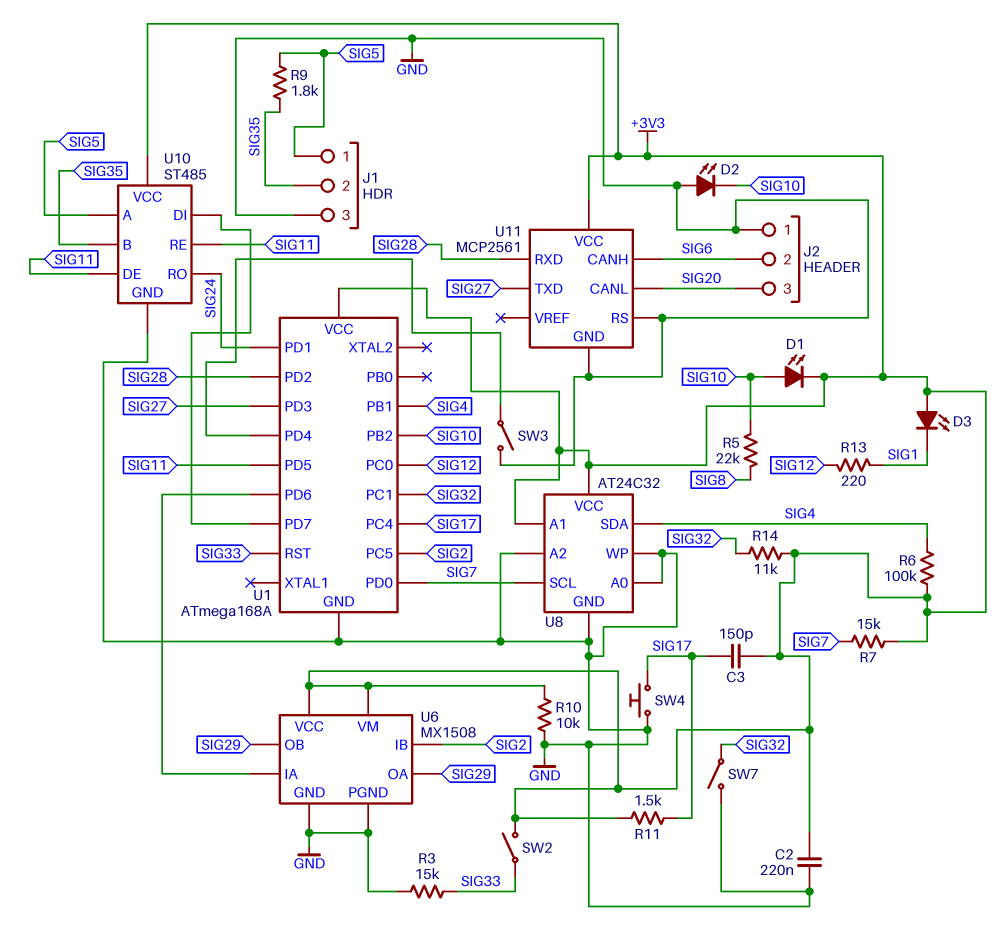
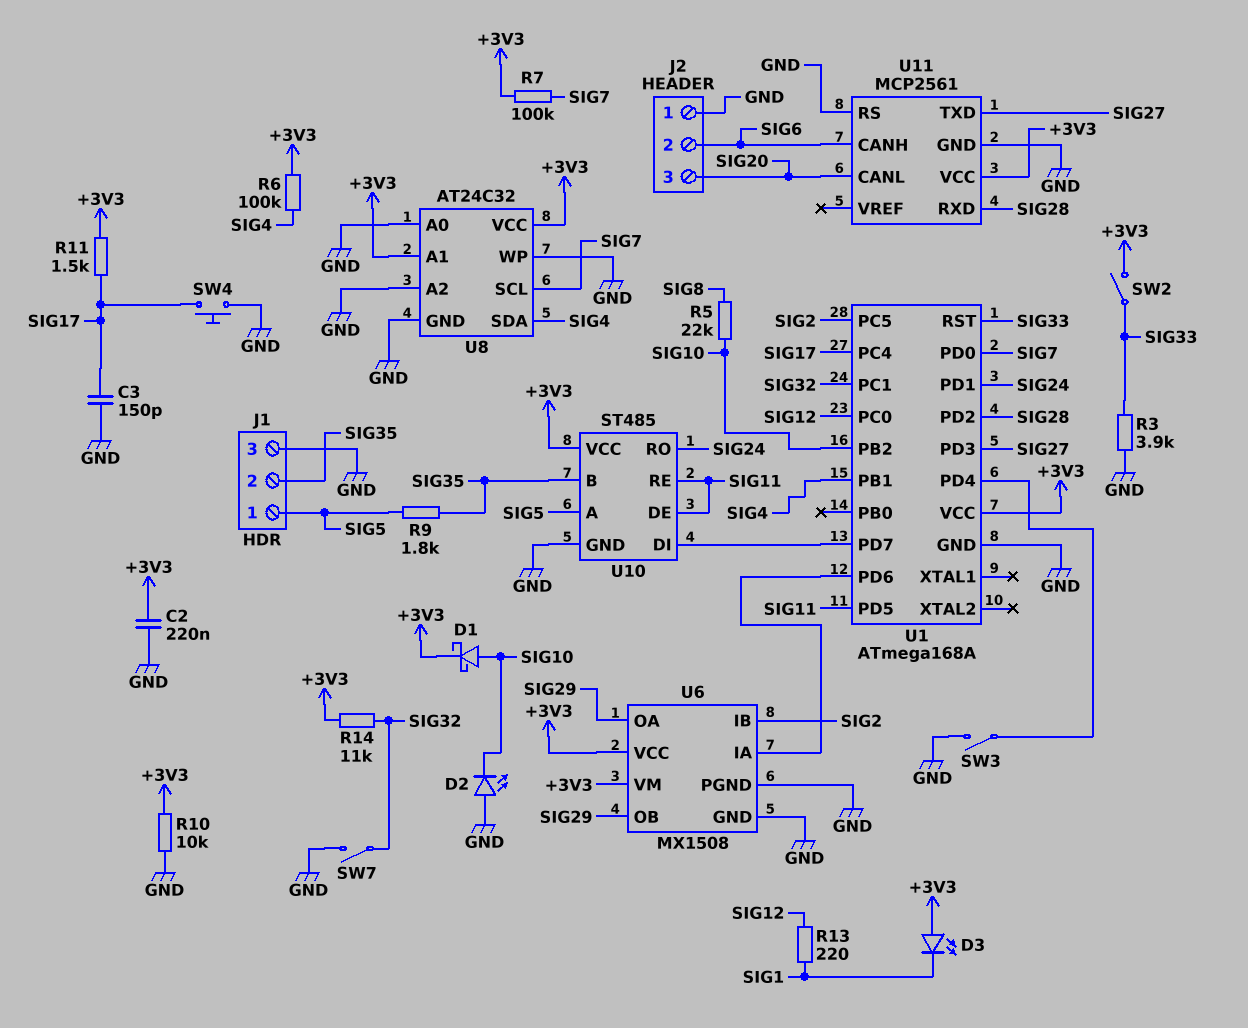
C3: 150pF (+3V3, SIG17) -> 150pF (GND, SIG17)
D1: LED (A SIG10, K +3V3) -> schottky (A SIG10, K +3V3)
R3: 15k (GND, SIG33) -> 3.9k (GND, SIG33)
R7: 15k (+3V3, SIG7) -> 100k (+3V3, SIG7)

